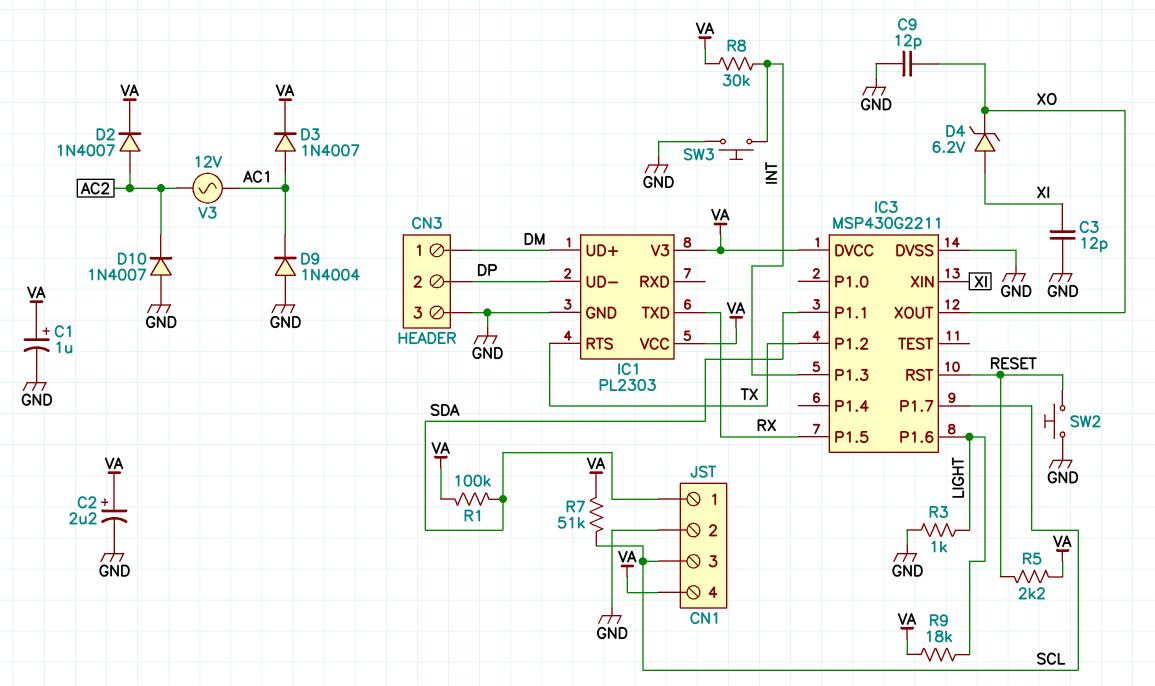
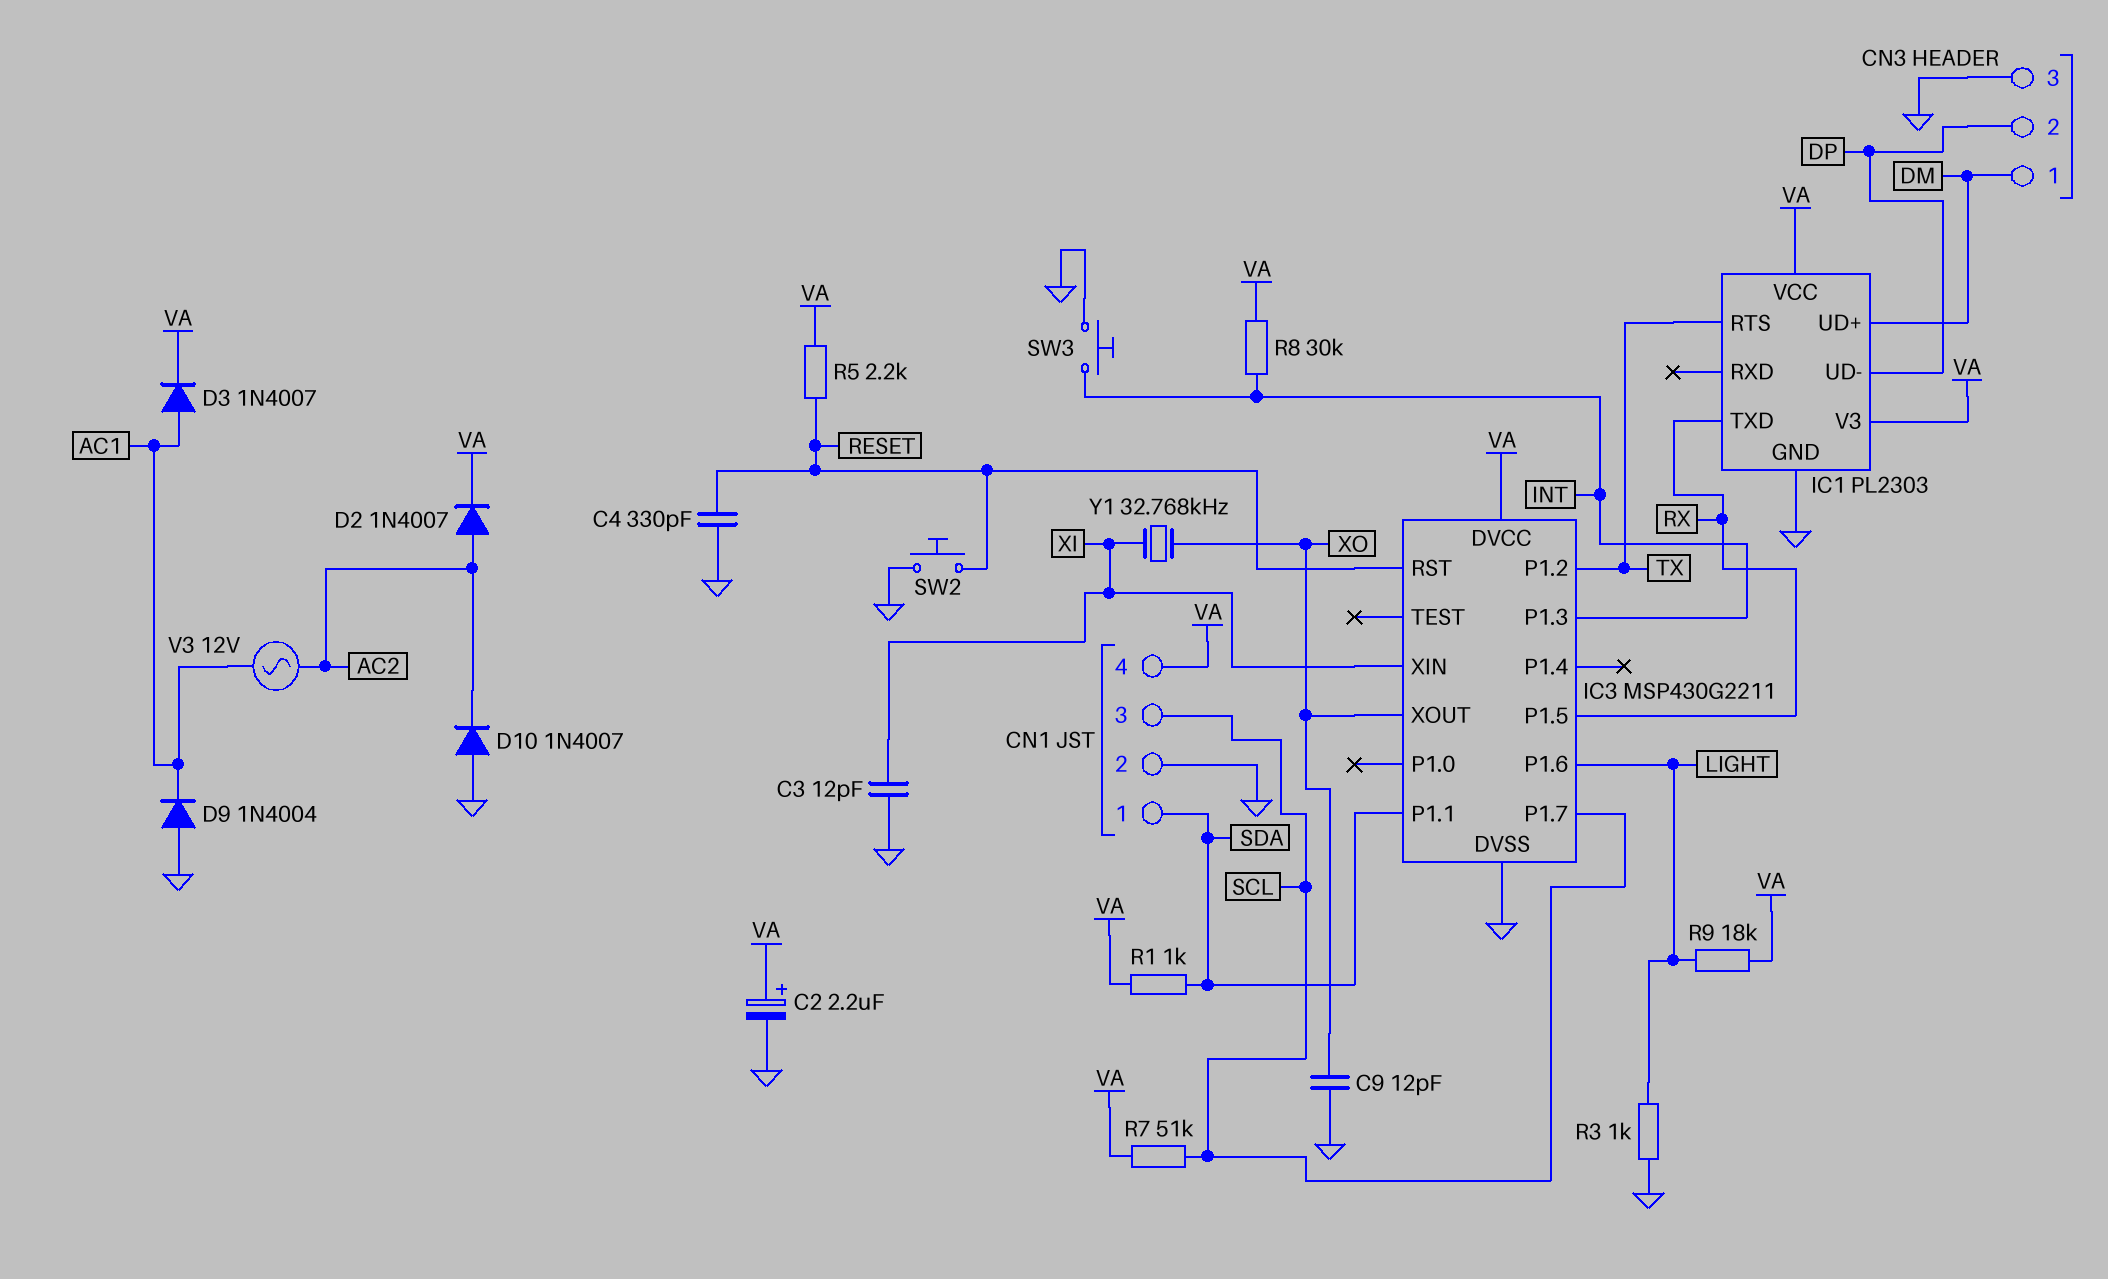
C1: 1uF (plus VA, minus GND) -> none
C4: none -> 330pF (GND, RESET)
D4: zener 6.2V (A XI, K XO) -> none
R1: 100k (SDA, VA) -> 1k (SDA, VA)
Y1: none -> 32.768kHz (XI, XO)

